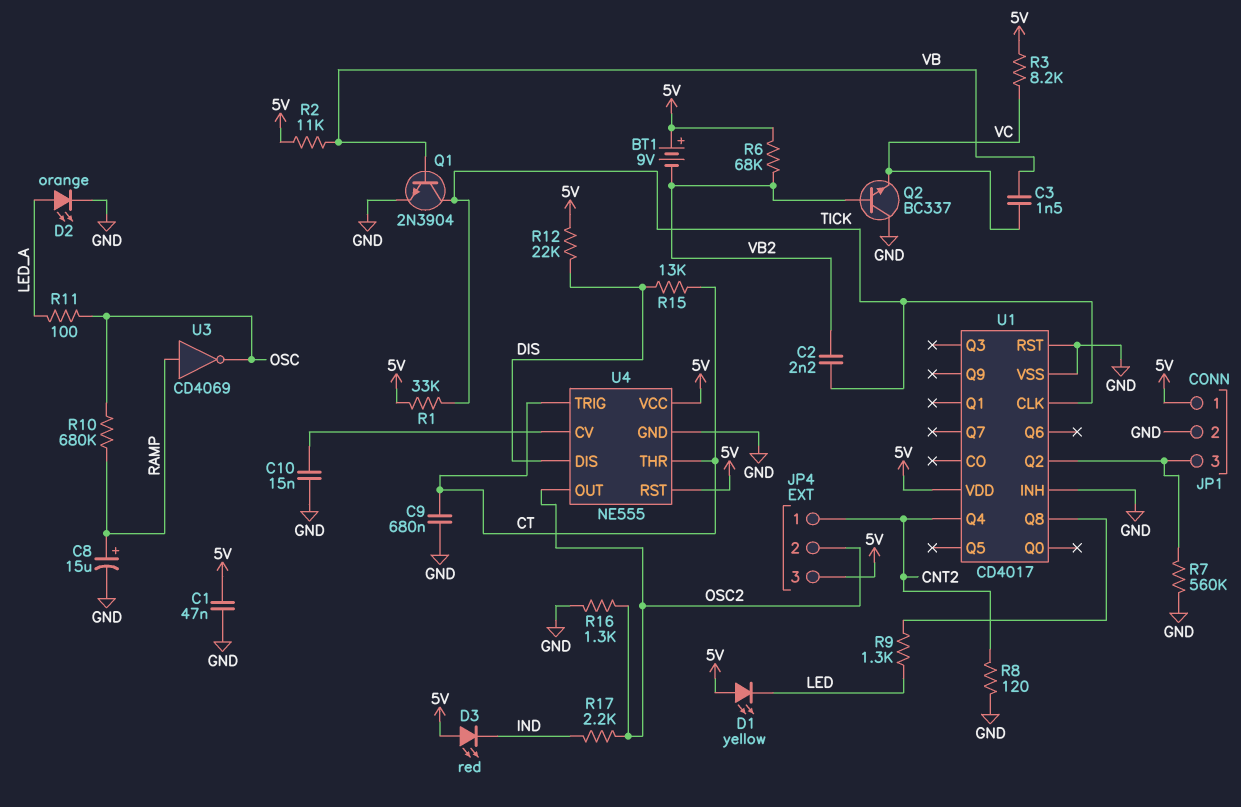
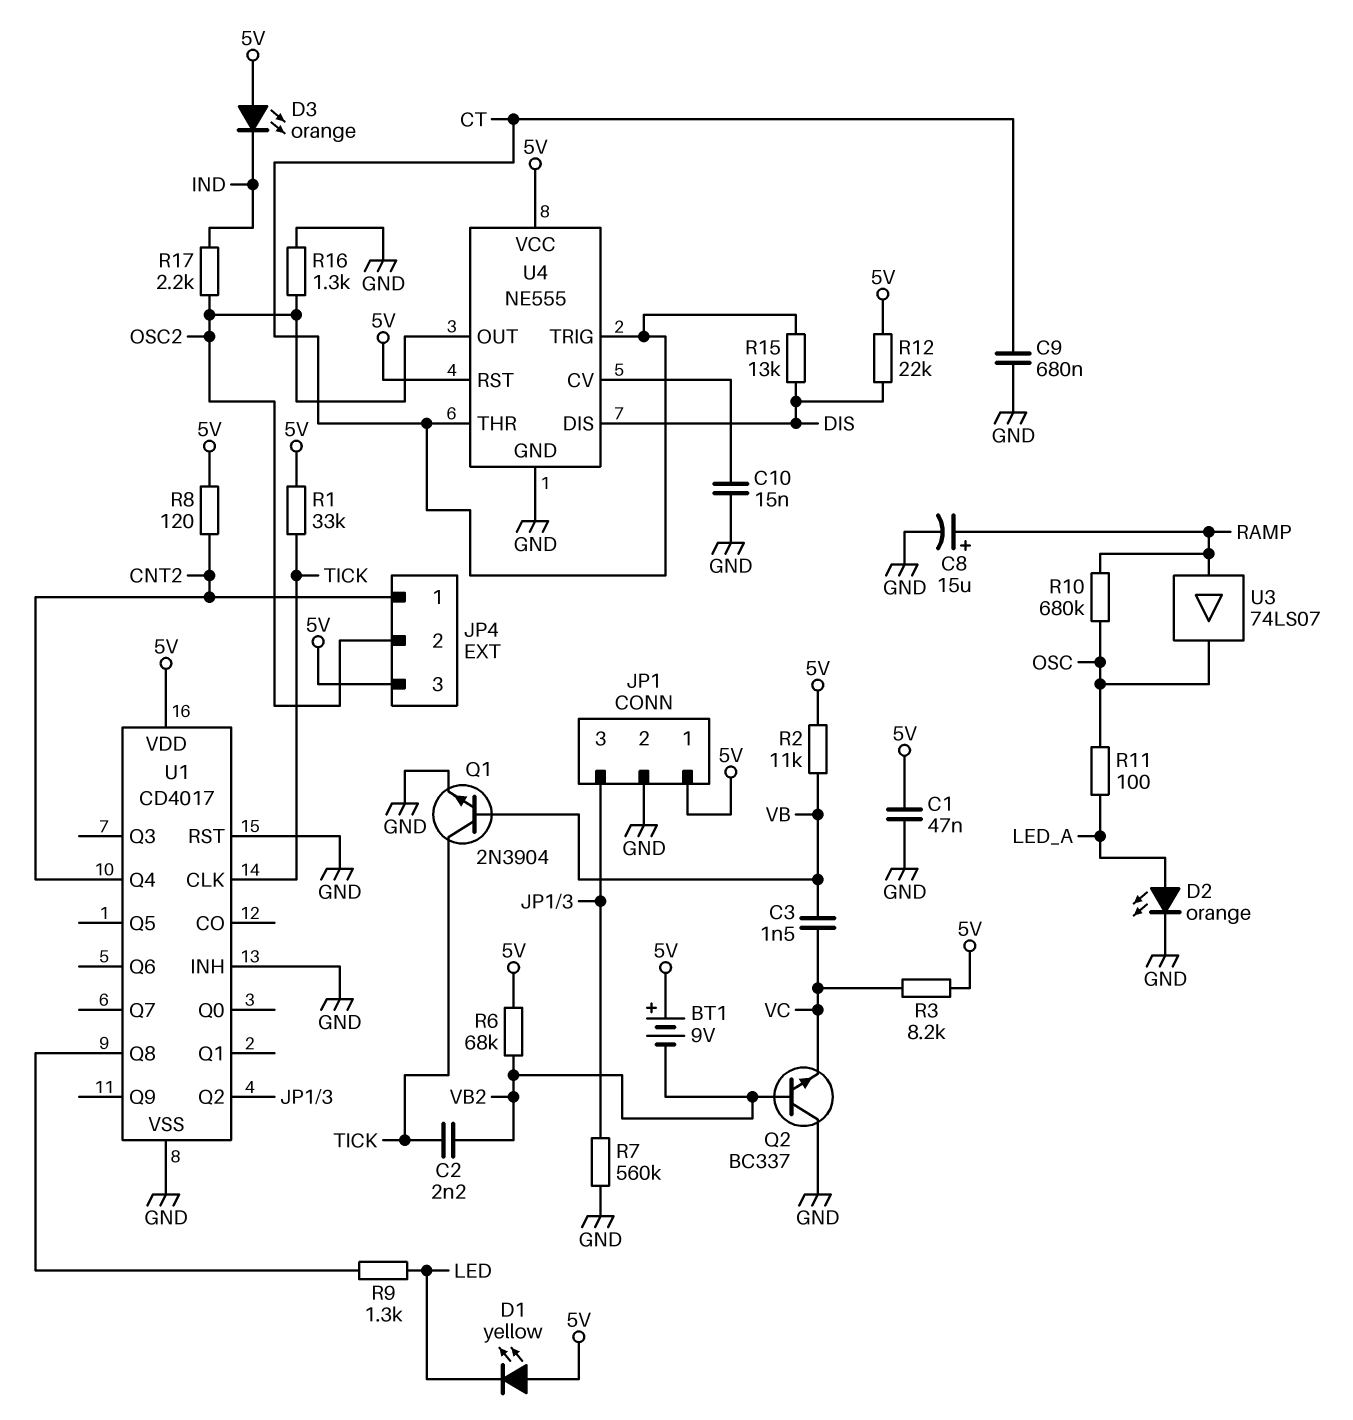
D3: LED red (A 5V, K IND) -> LED orange (A 5V, K IND)
R8: 120 (CNT2, GND) -> 120 (5V, CNT2)
U3: NOT CD4069 (in RAMP, out OSC) -> buffer 74LS07 (in RAMP, out OSC)

